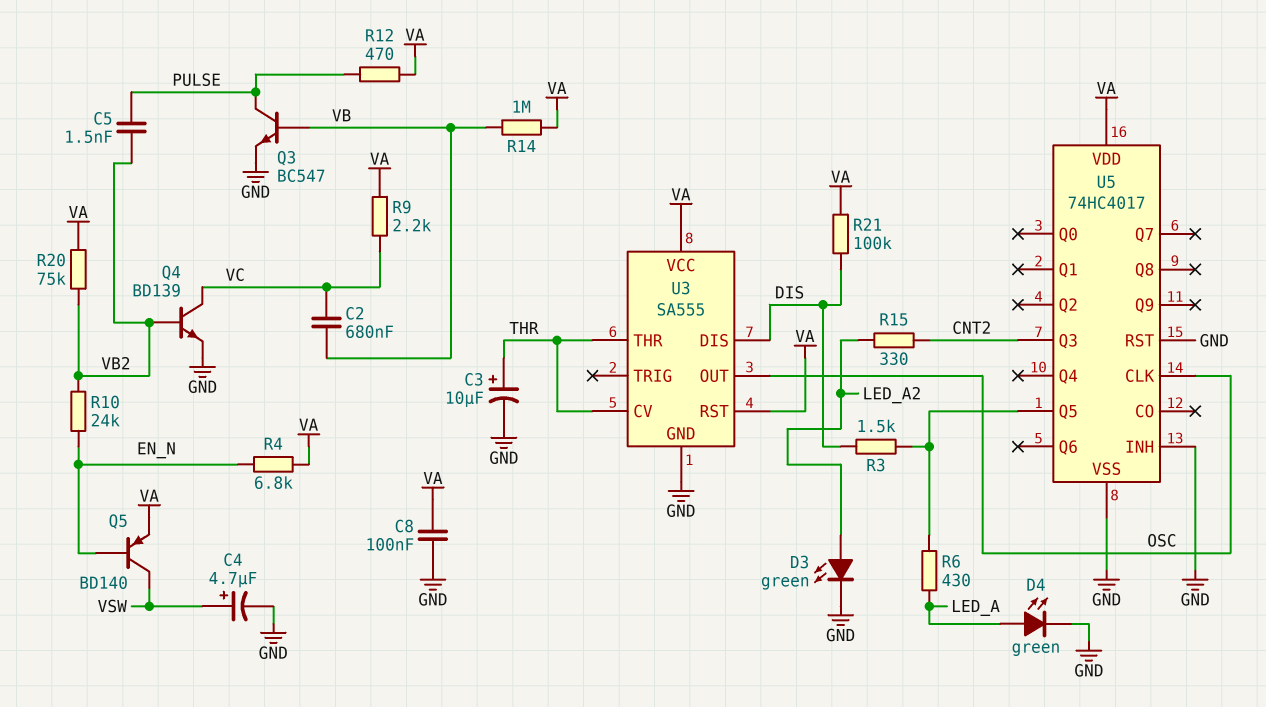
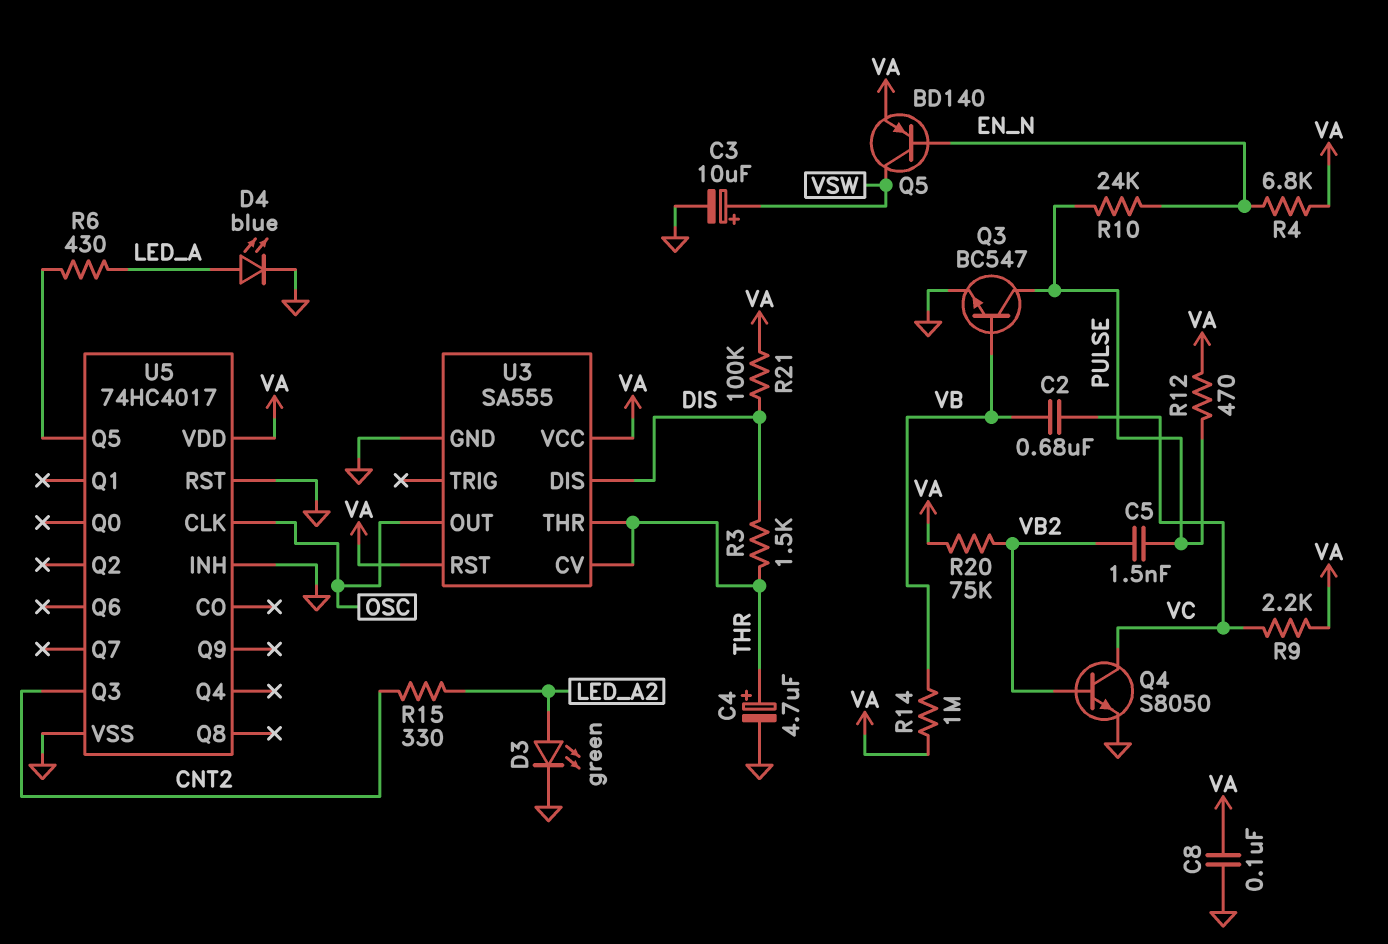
C3: 10uF (plus THR, minus GND) -> 10uF (plus VSW, minus GND)
C4: 4.7uF (plus VSW, minus GND) -> 4.7uF (plus THR, minus GND)
D4: LED green (A LED_A, K GND) -> LED blue (A LED_A, K GND)
Q4: NPN BD139 (B VB2, C VC, E GND) -> NPN S8050 (B VB2, C VC, E GND)
R3: 1.5k (DIS, U5/Q5) -> 1.5k (DIS, THR)
R10: 24k (EN_N, VB2) -> 24k (EN_N, PULSE)

